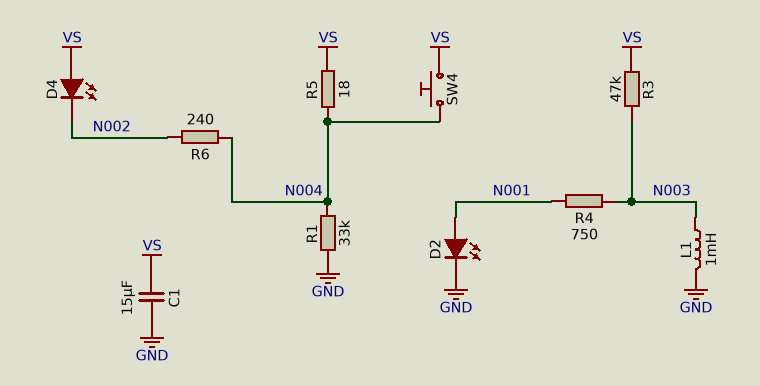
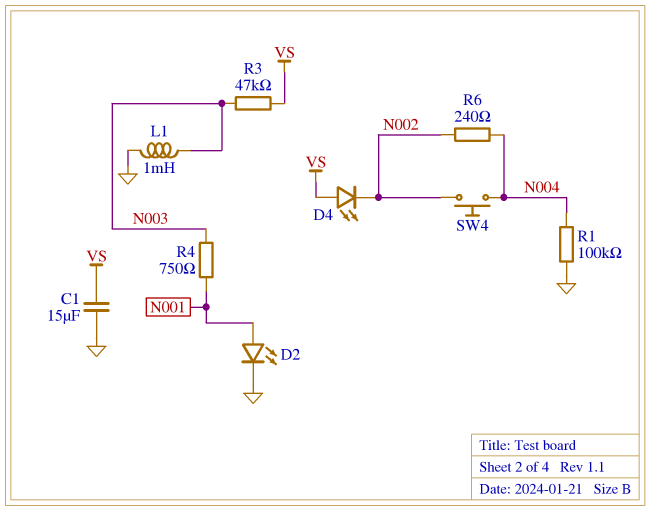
R1: 33k (GND, N004) -> 100k (GND, N004)
R5: 18 (N004, VS) -> none
SW4: button (N004, VS) -> button (N002, N004)

